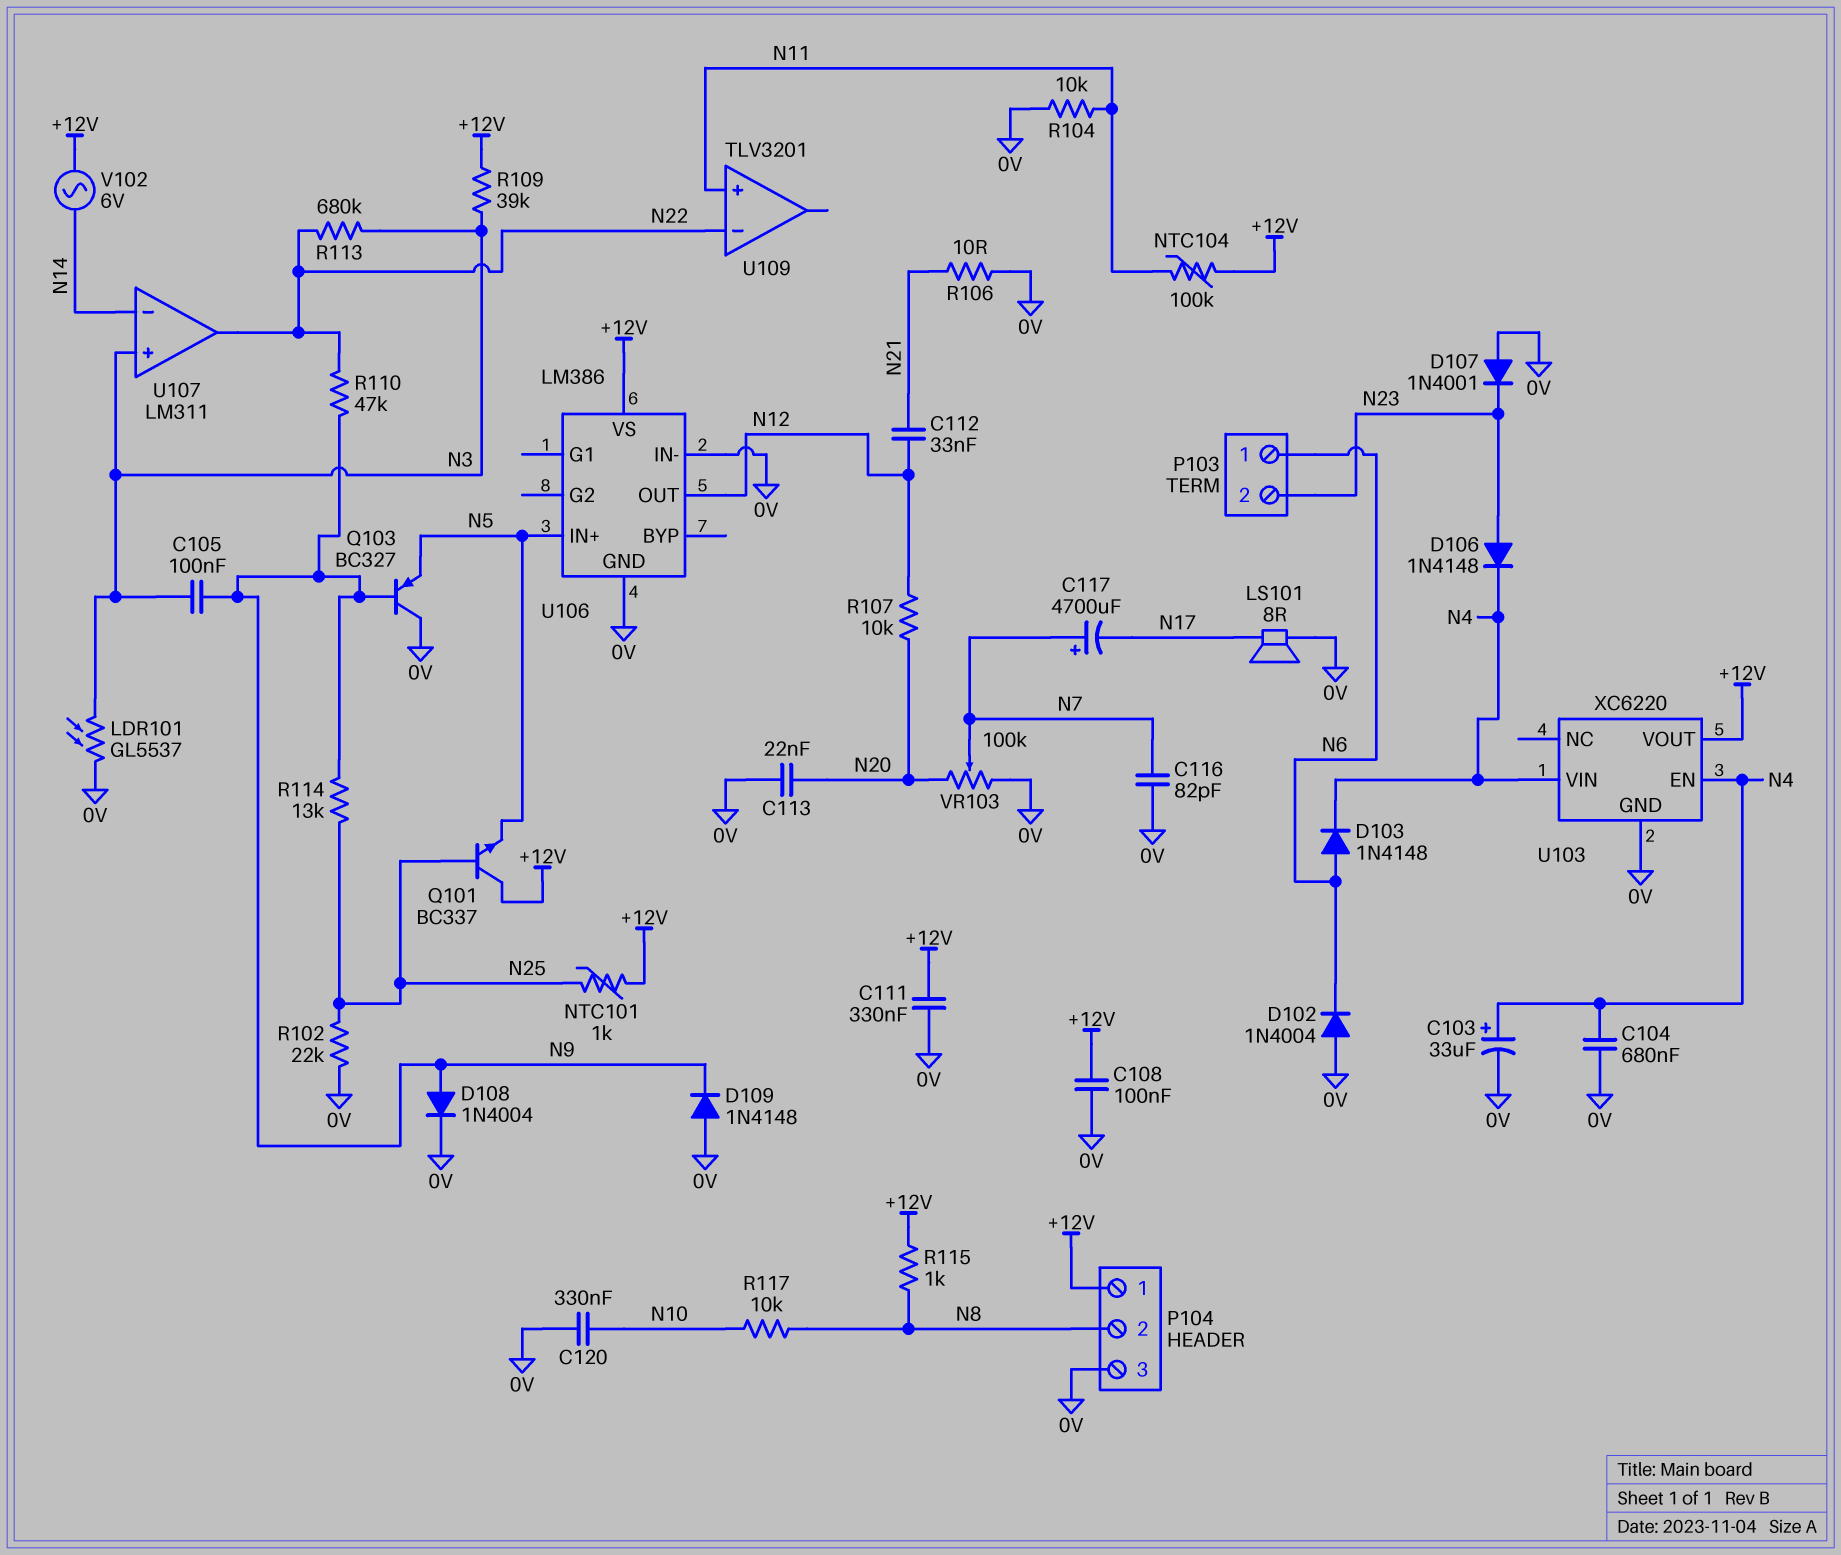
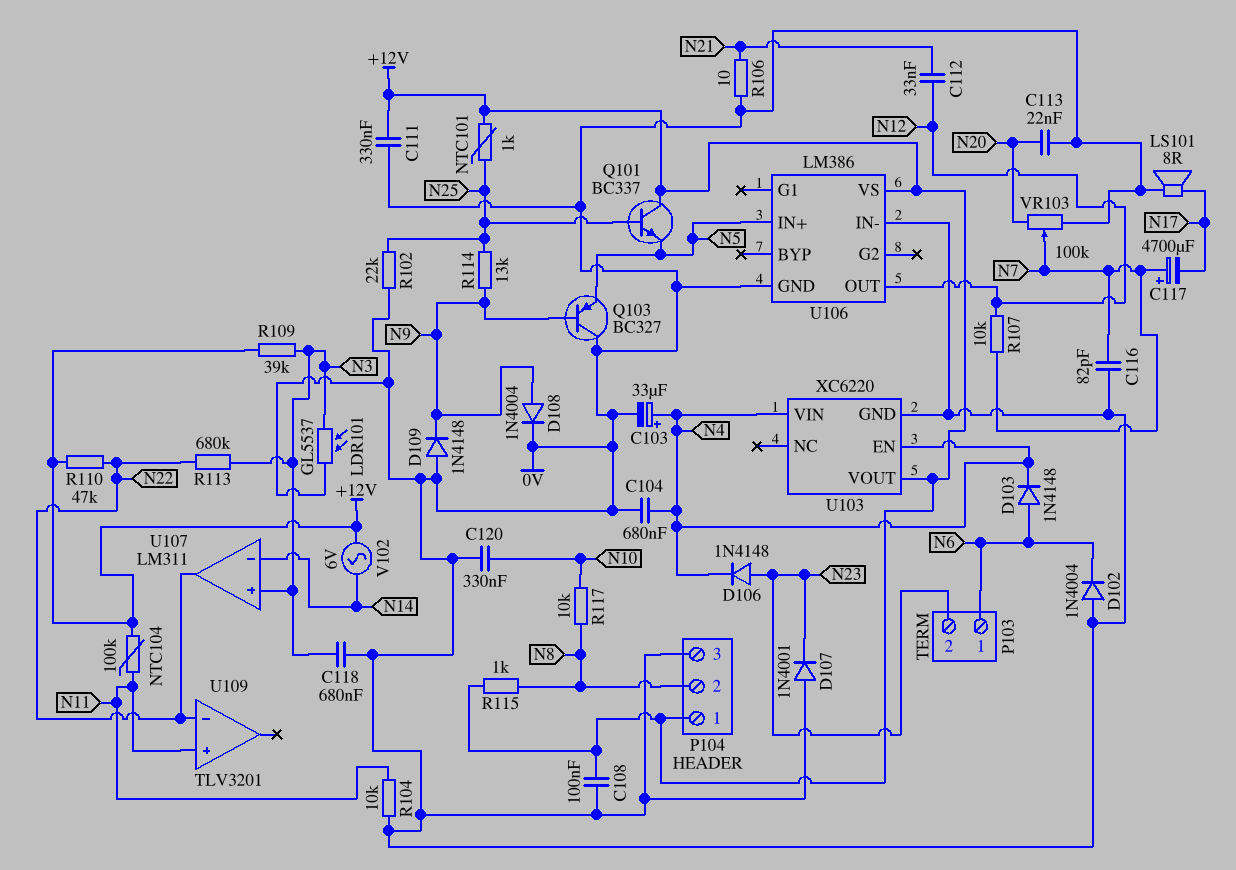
C105: 100nF (N3, N9) -> none
C118: none -> 680nF (0V, N3)
R107: 10k (N12, N20) -> 10k (N7, N12)
R110: 47k (N9, N22) -> 47k (+12V, N22)

